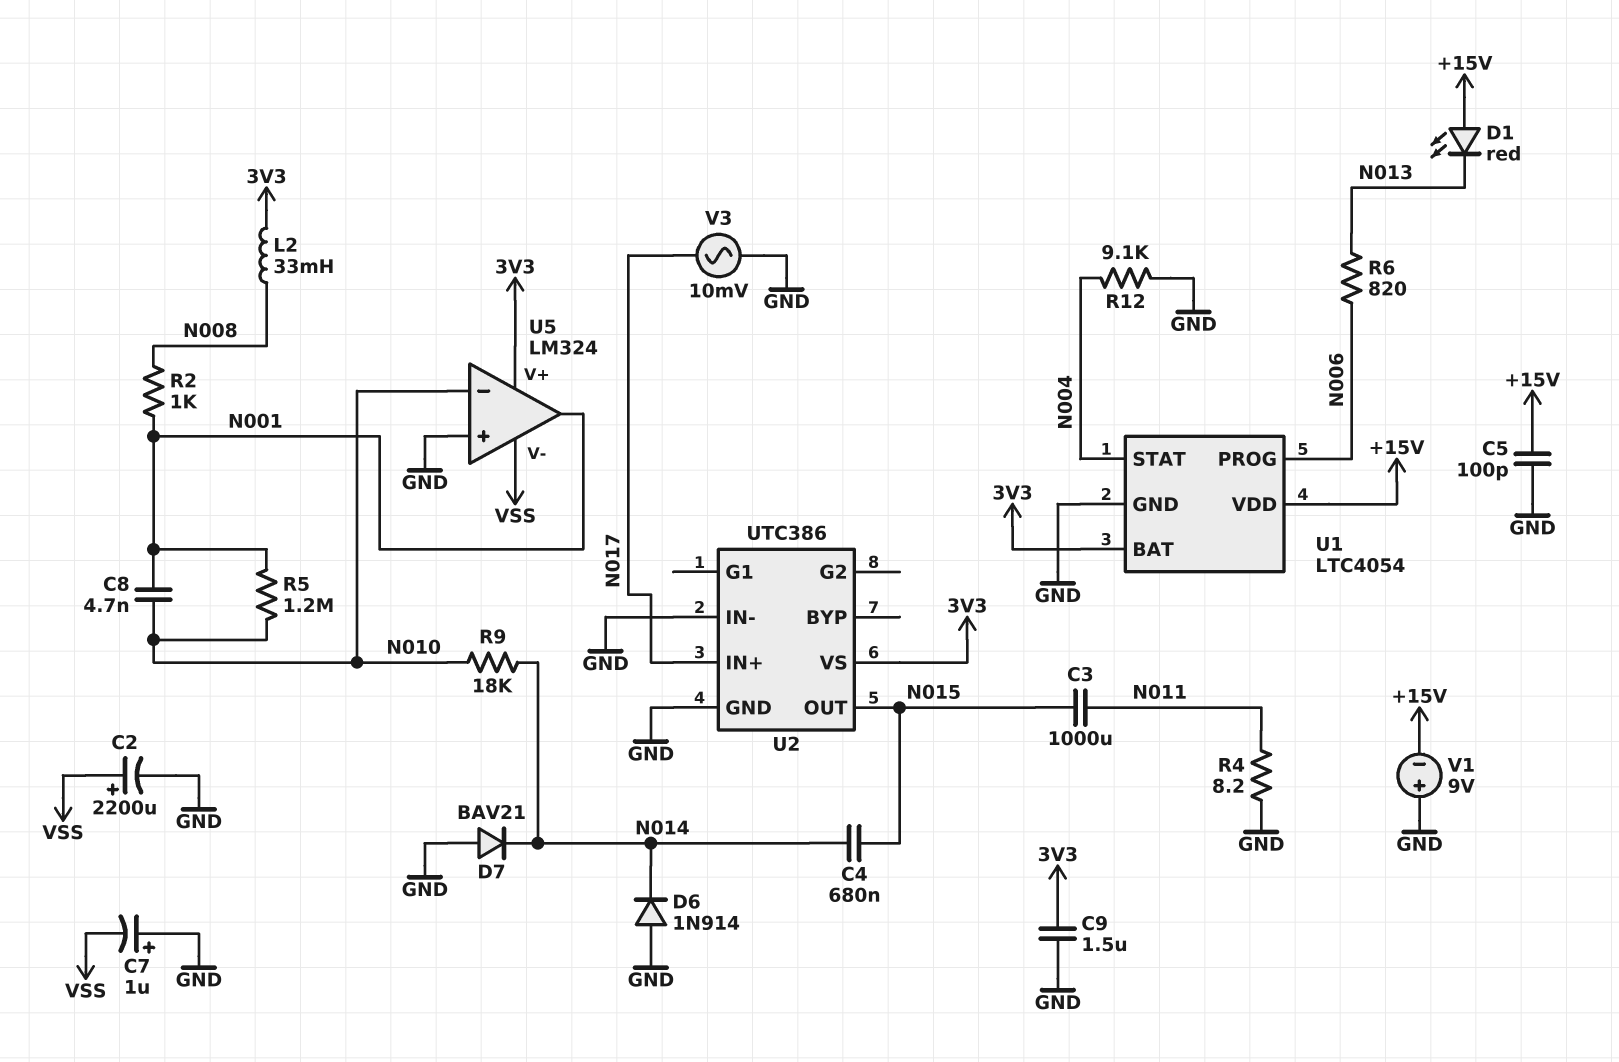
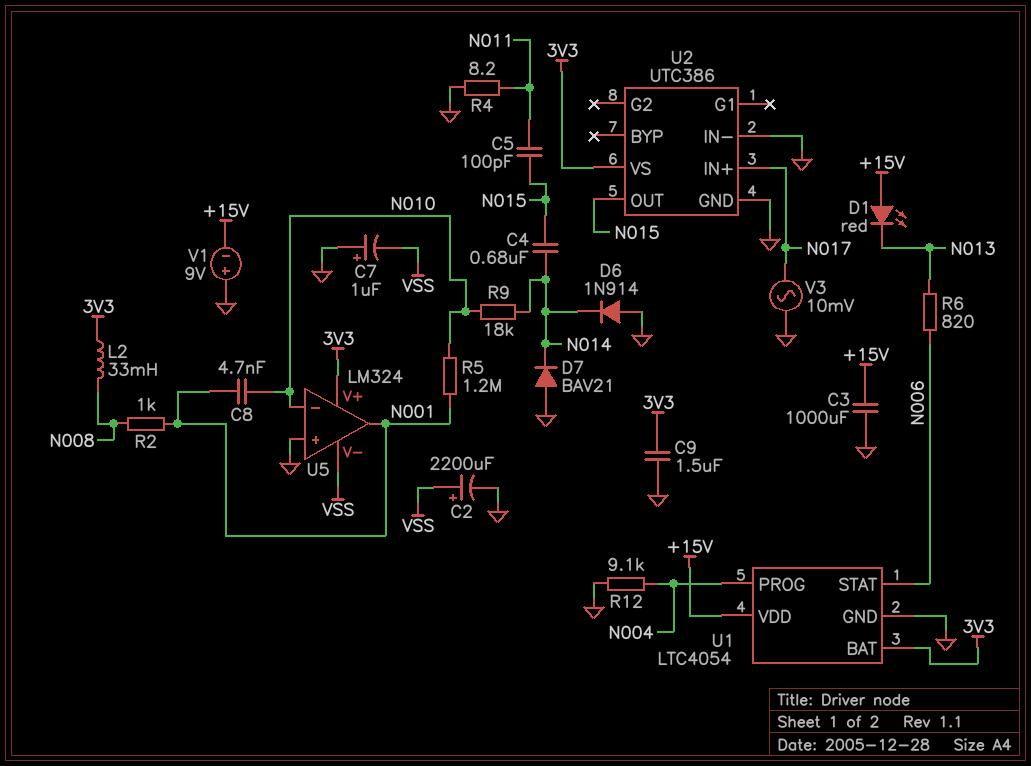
C3: 1000uF (N011, N015) -> 1000uF (+15V, GND)
C5: 100pF (+15V, GND) -> 100pF (N011, N015)
U1 pin PROG: N006 -> N004
U1 pin STAT: N004 -> N006

